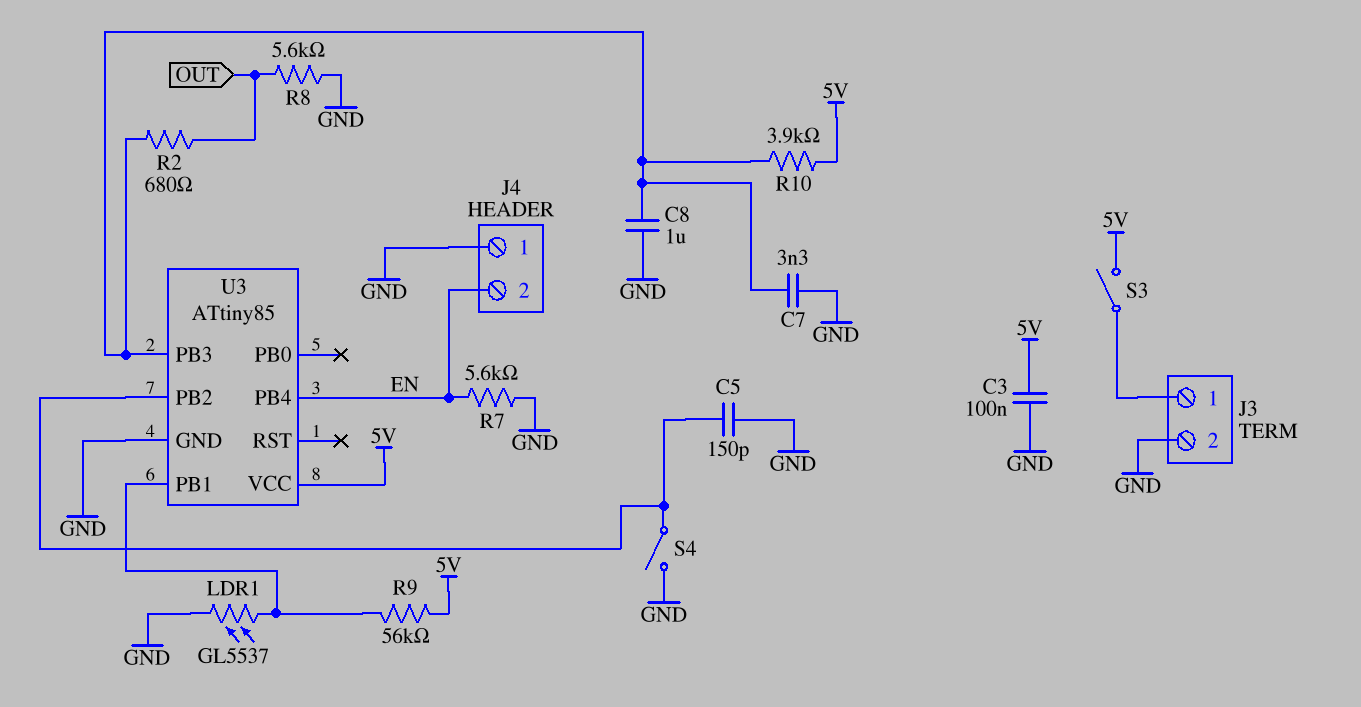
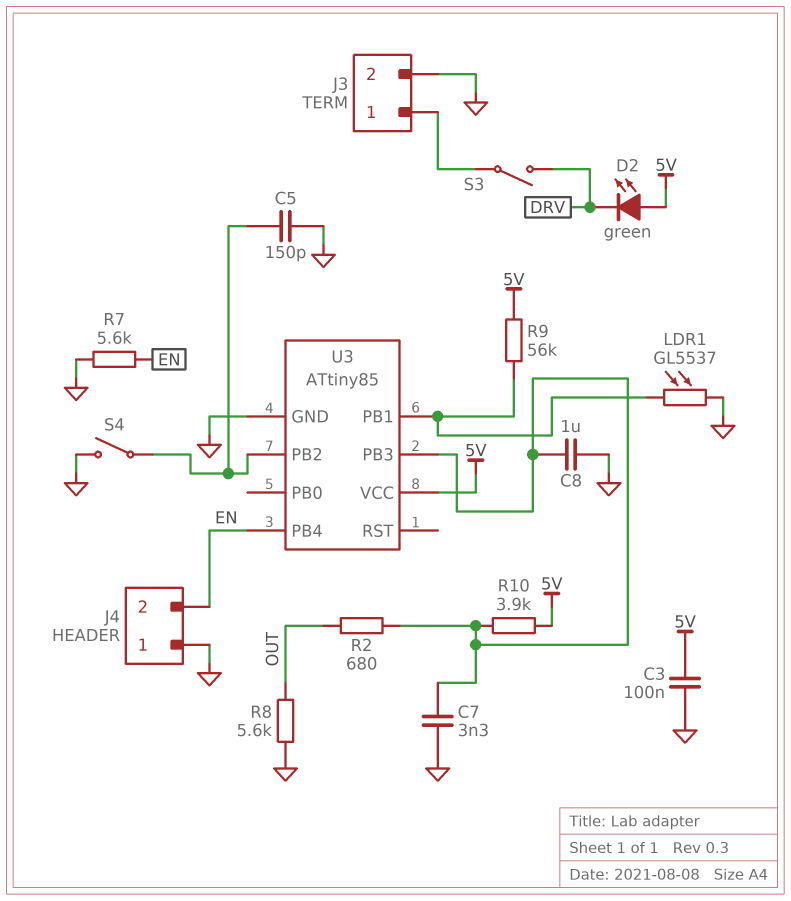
D2: none -> LED green (A 5V, K DRV)
S3: switch (5V, J3/1) -> switch (DRV, J3/1)

